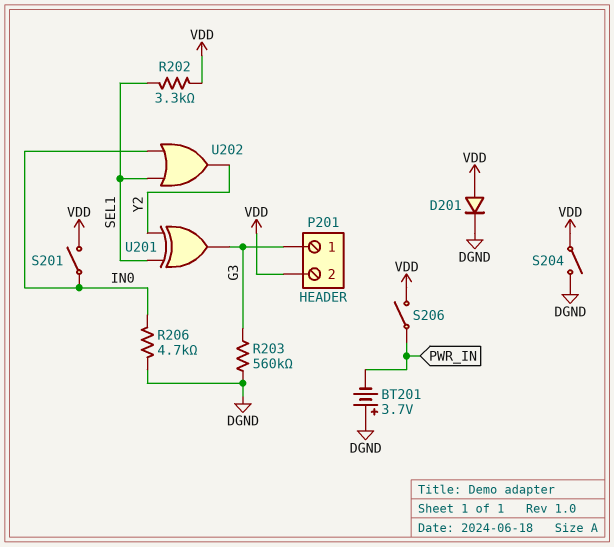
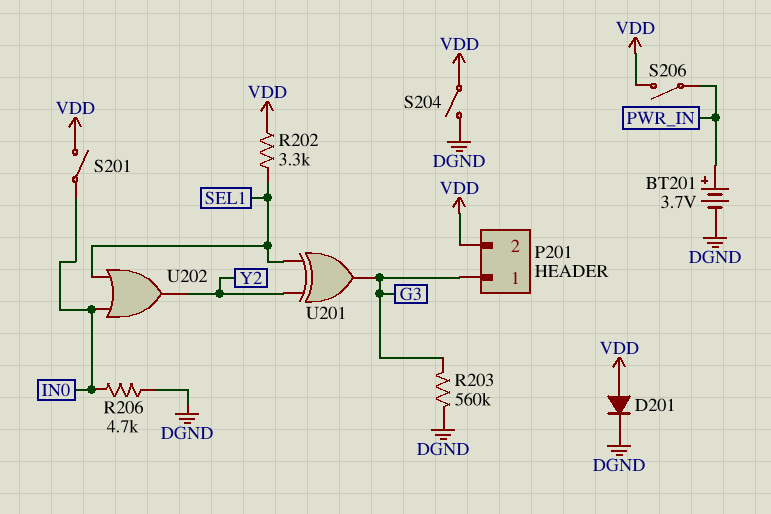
BT201: 3.7V (plus DGND, minus PWR_IN) -> 3.7V (plus PWR_IN, minus DGND)

